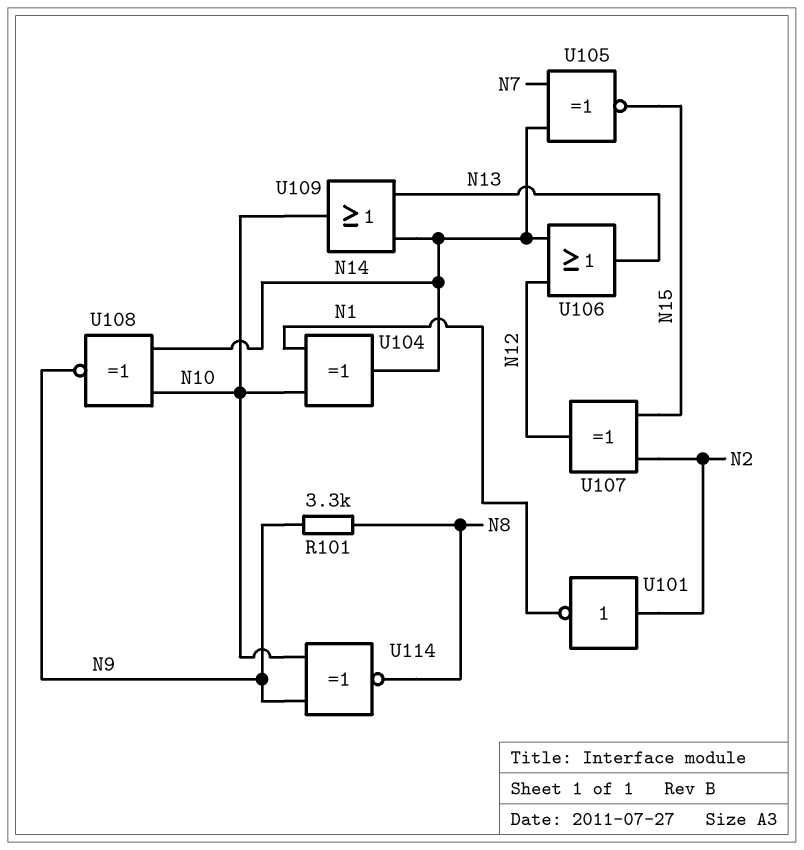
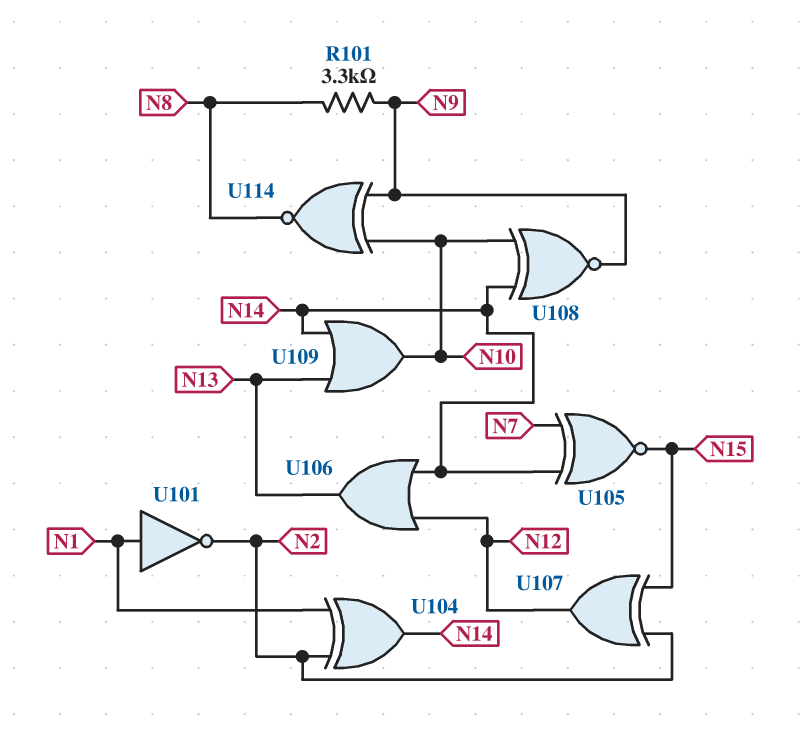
U101: NOT (in N2, out N1) -> NOT (in N1, out N2)
U104: XOR (in N1, in N10, out N14) -> XOR (in N1, in N2, out N14)

